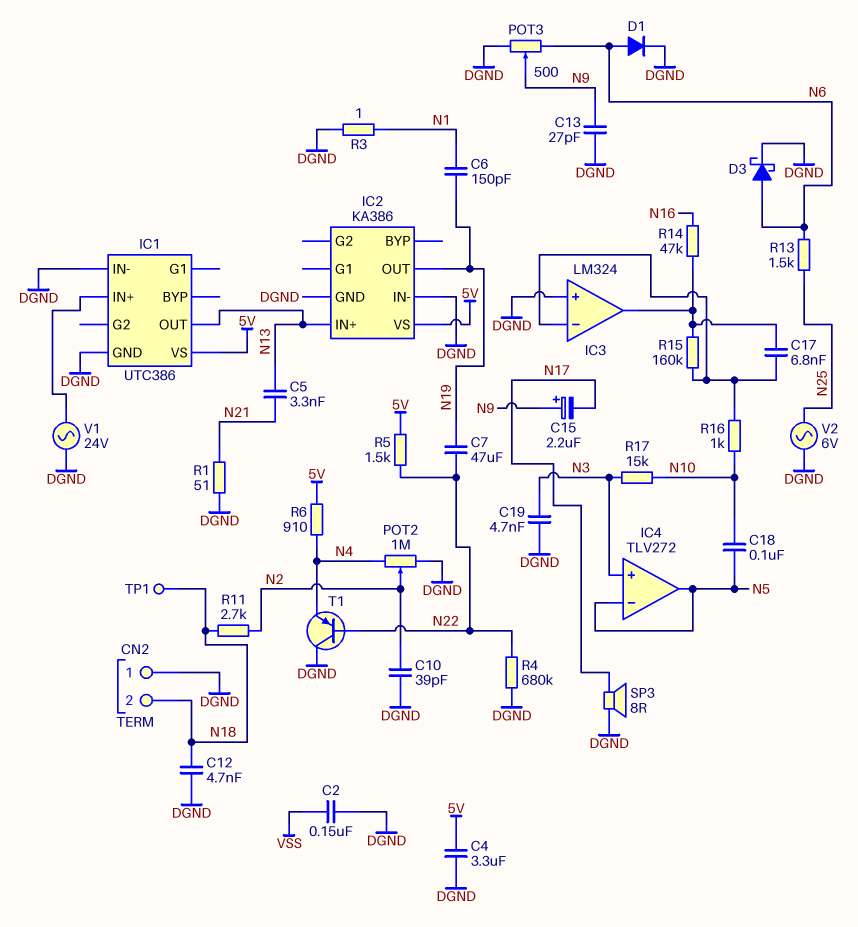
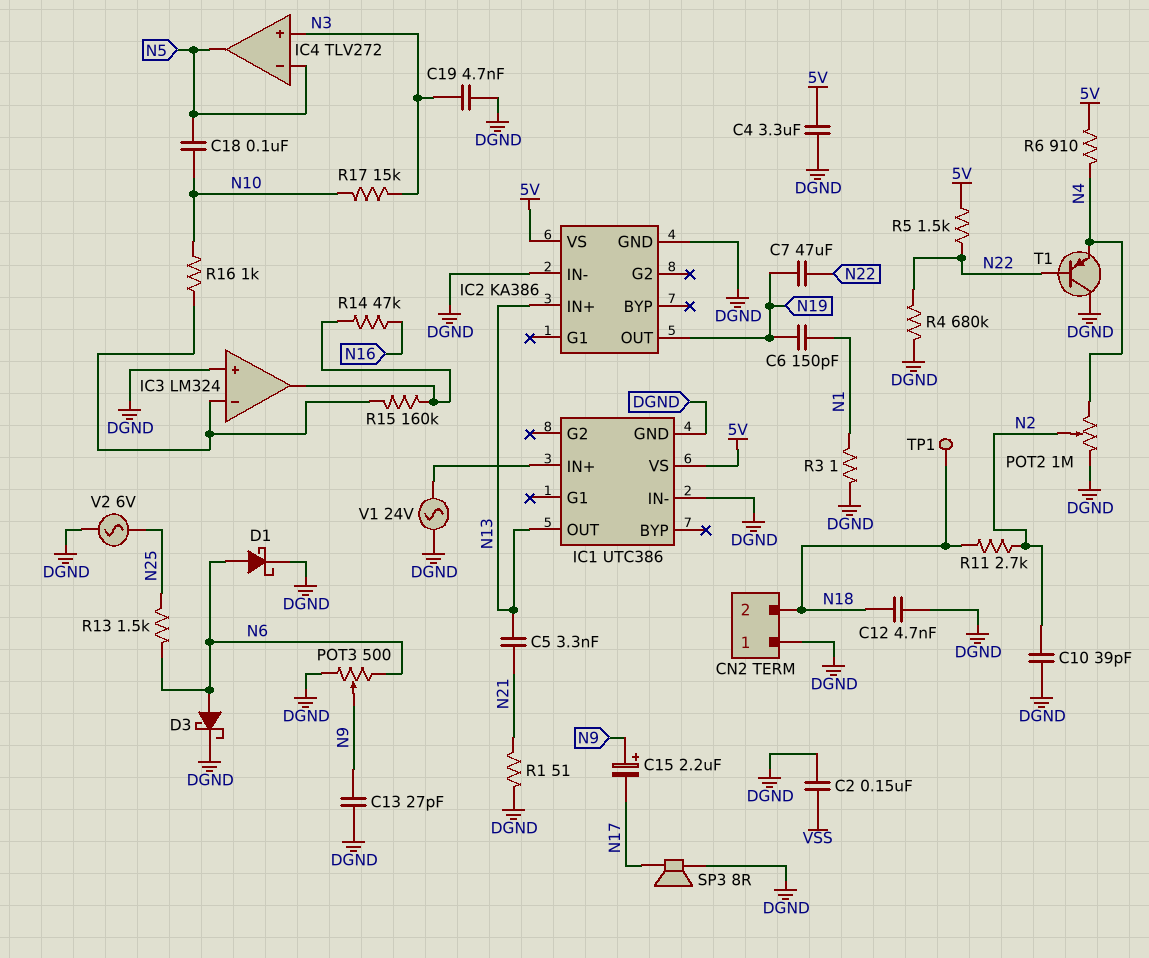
C17: 6.8nF (IC3/in-, IC3/out) -> none
D1: diode (A N6, K DGND) -> schottky (A N6, K DGND)

